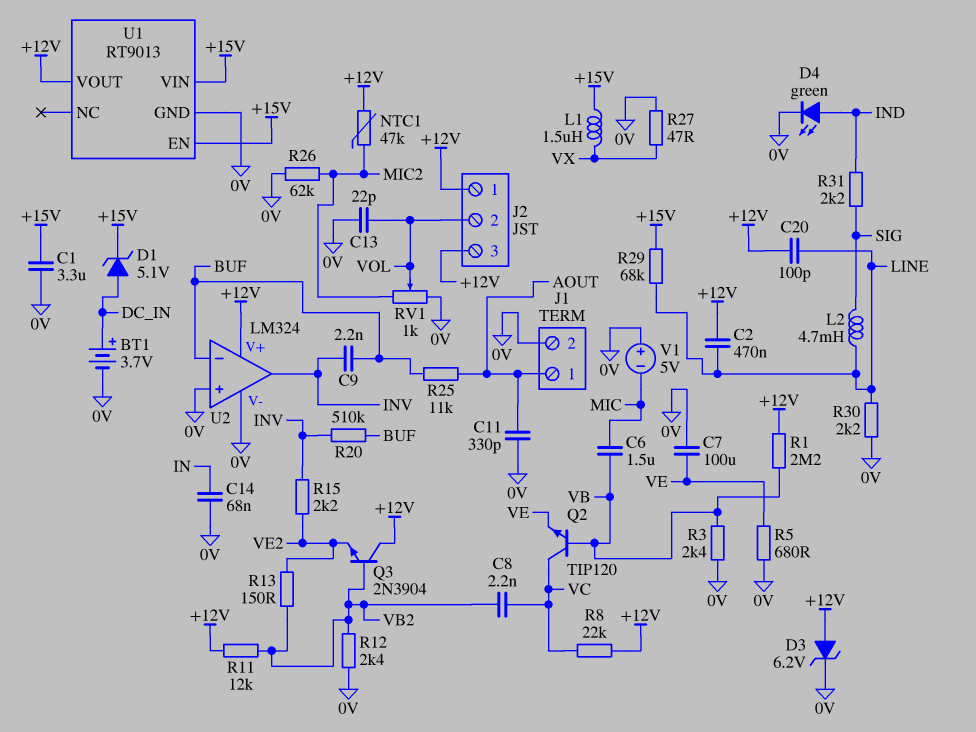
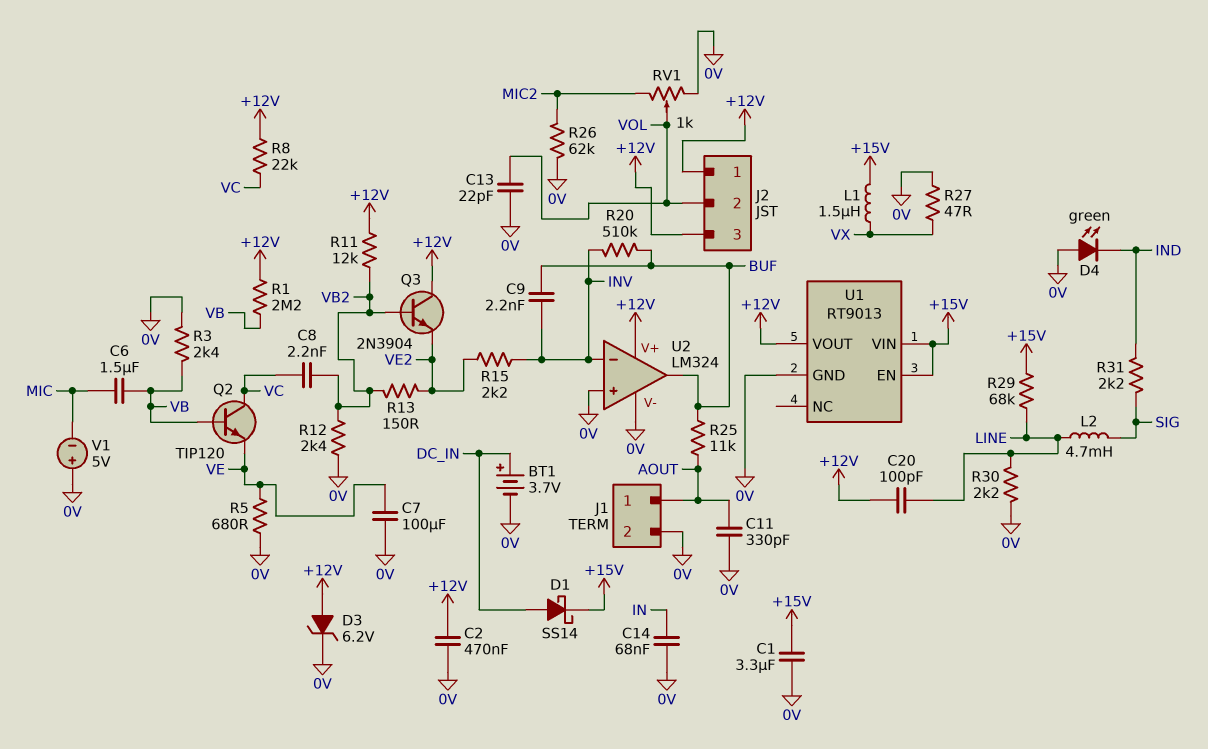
C2: 470nF (+12V, LINE) -> 470nF (+12V, 0V)
D1: zener 5.1V (A DC_IN, K +15V) -> schottky SS14 (A DC_IN, K +15V)
D4: LED green (A IND, K 0V) -> LED green (A 0V, K IND)
NTC1: 47k (+12V, MIC2) -> none
U2 pin in-: BUF -> INV
U2 pin out: INV -> BUF

